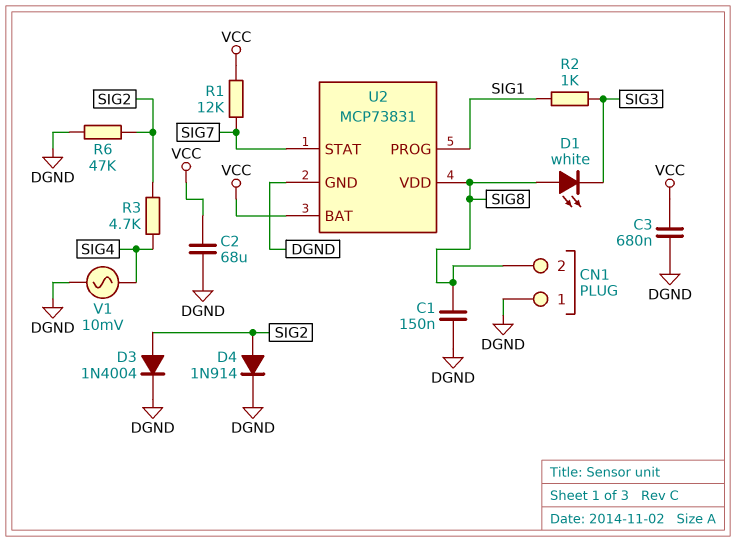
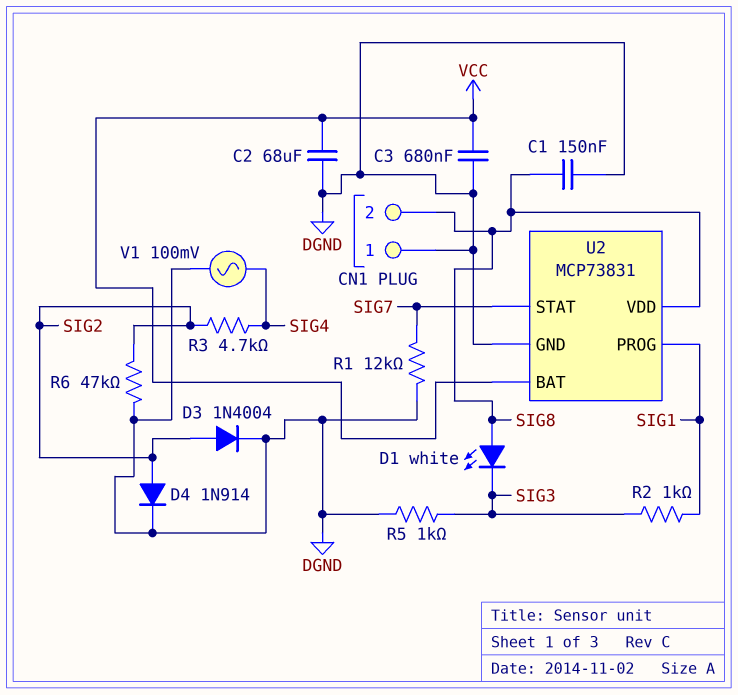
R1: 12k (SIG7, VCC) -> 12k (DGND, SIG7)
R5: none -> 1k (DGND, SIG3)
V1: AC 10mV (DGND, SIG4) -> AC 100mV (DGND, SIG4)

